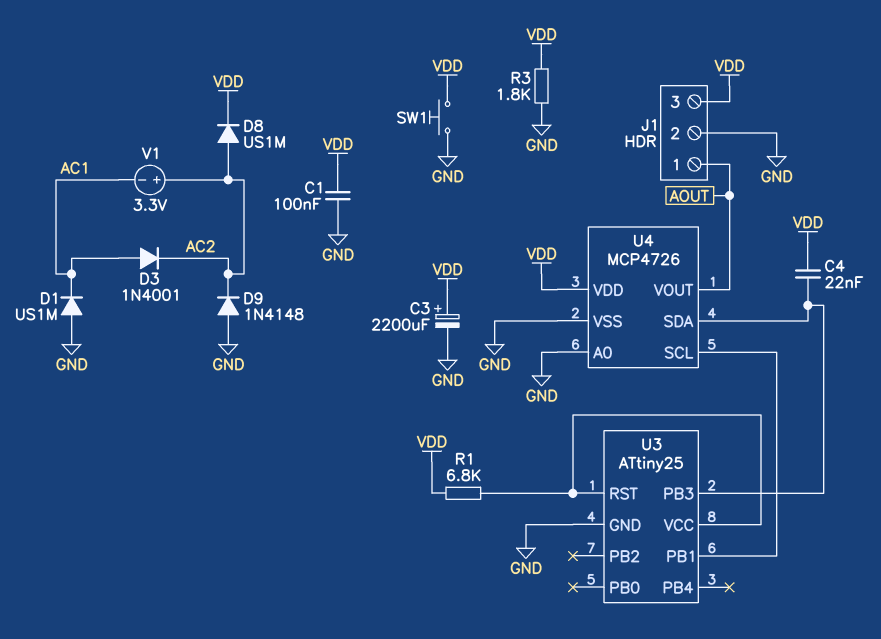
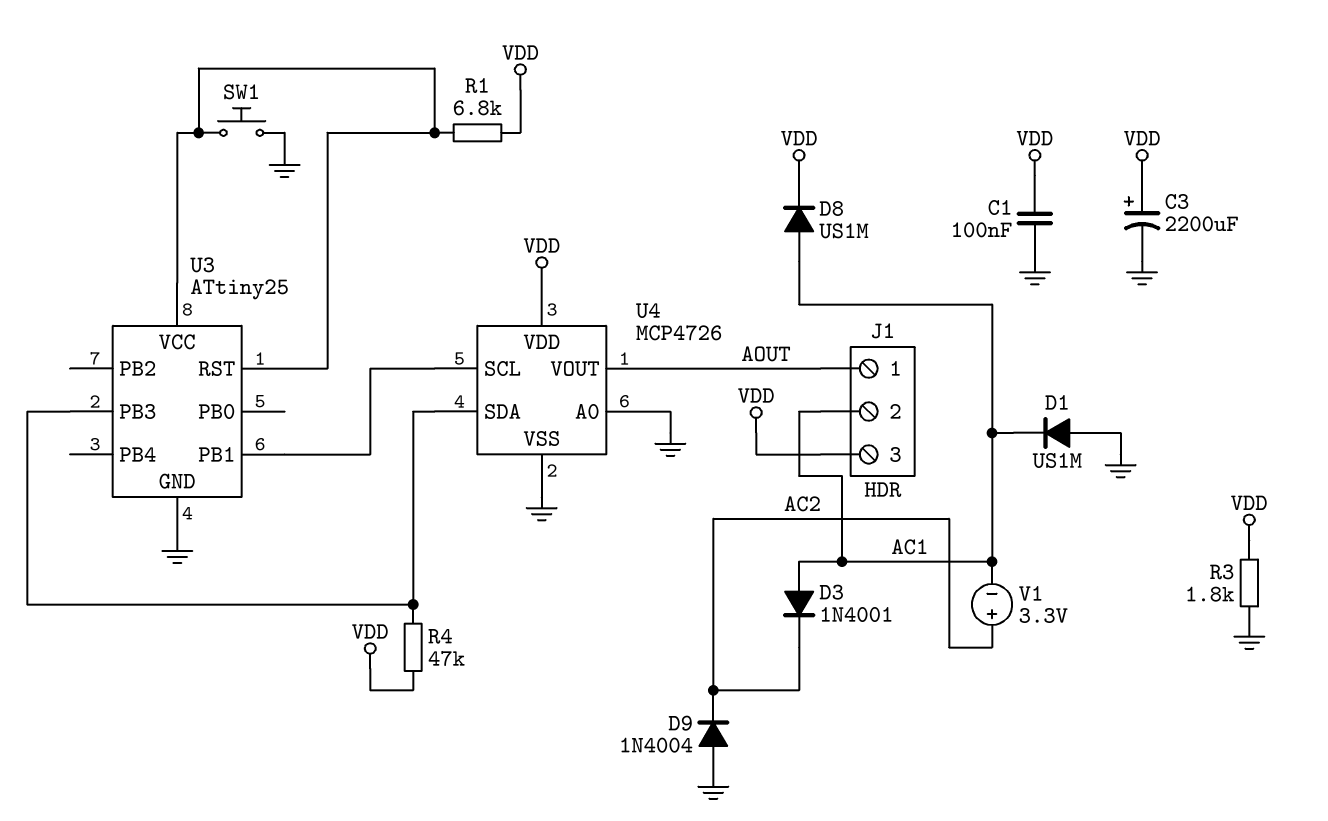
C4: 22nF (U3/PB3, VDD) -> none
D8: diode US1M (A AC2, K VDD) -> diode US1M (A AC1, K VDD)
D9: diode 1N4148 (A GND, K AC2) -> diode 1N4004 (A GND, K AC2)
J1 pin 2: GND -> AC1
R4: none -> 47k (U3/PB3, VDD)
SW1: button (GND, VDD) -> button (GND, U3/RST)

